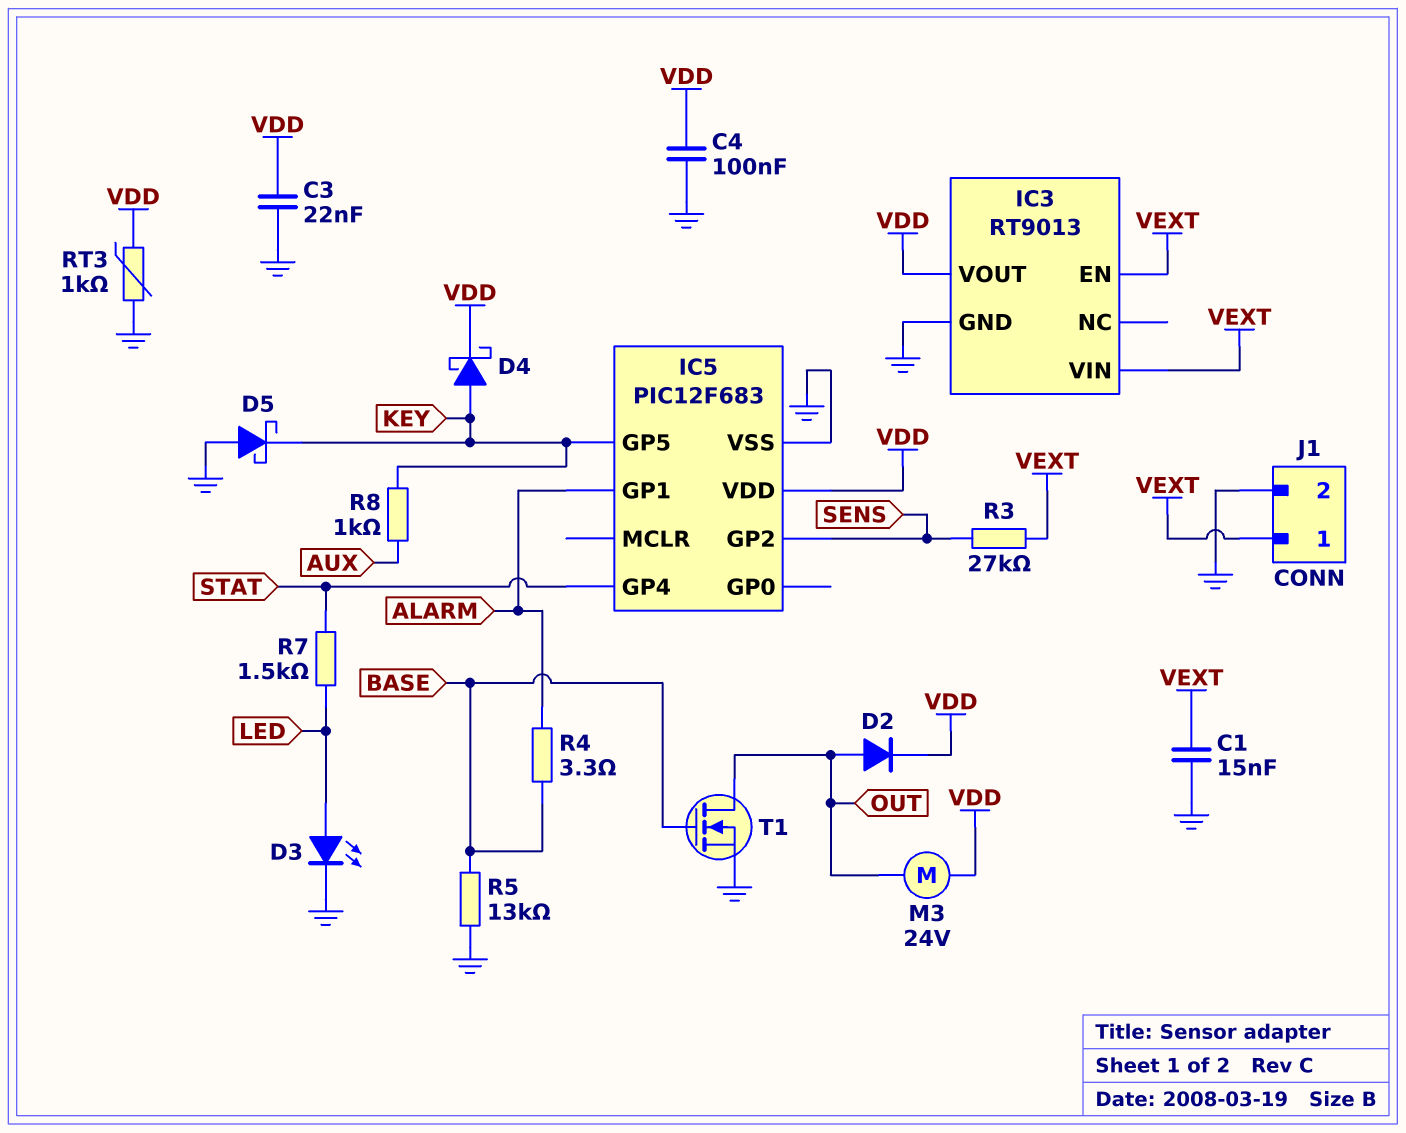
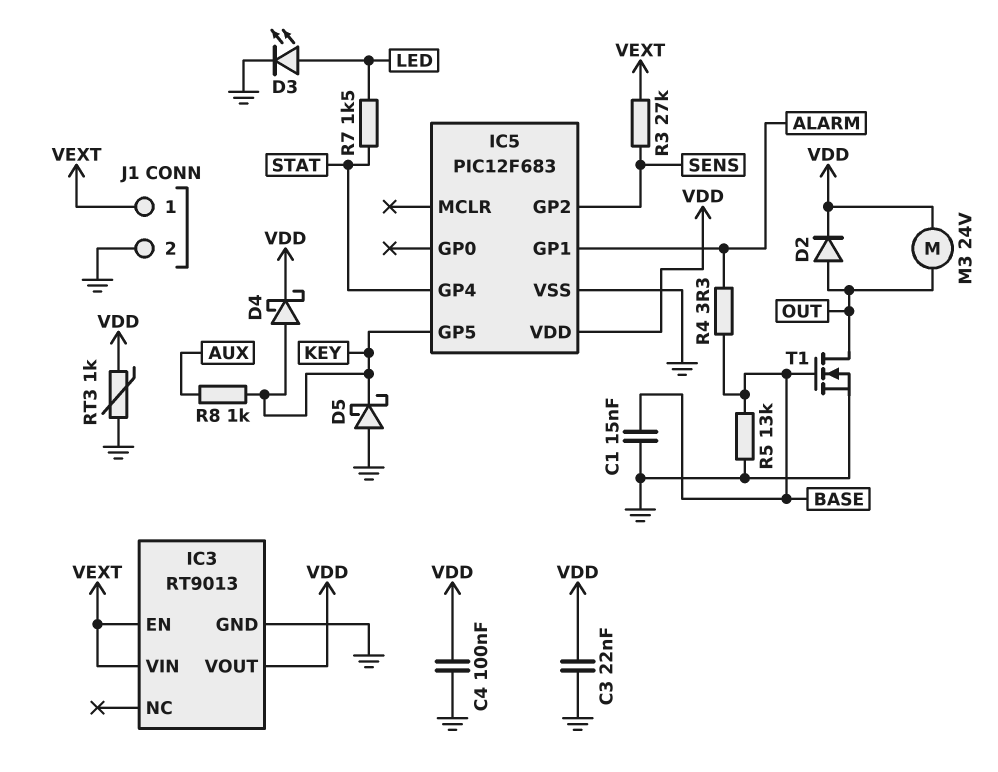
C1: 15nF (GND, VEXT) -> 15nF (BASE, GND)

